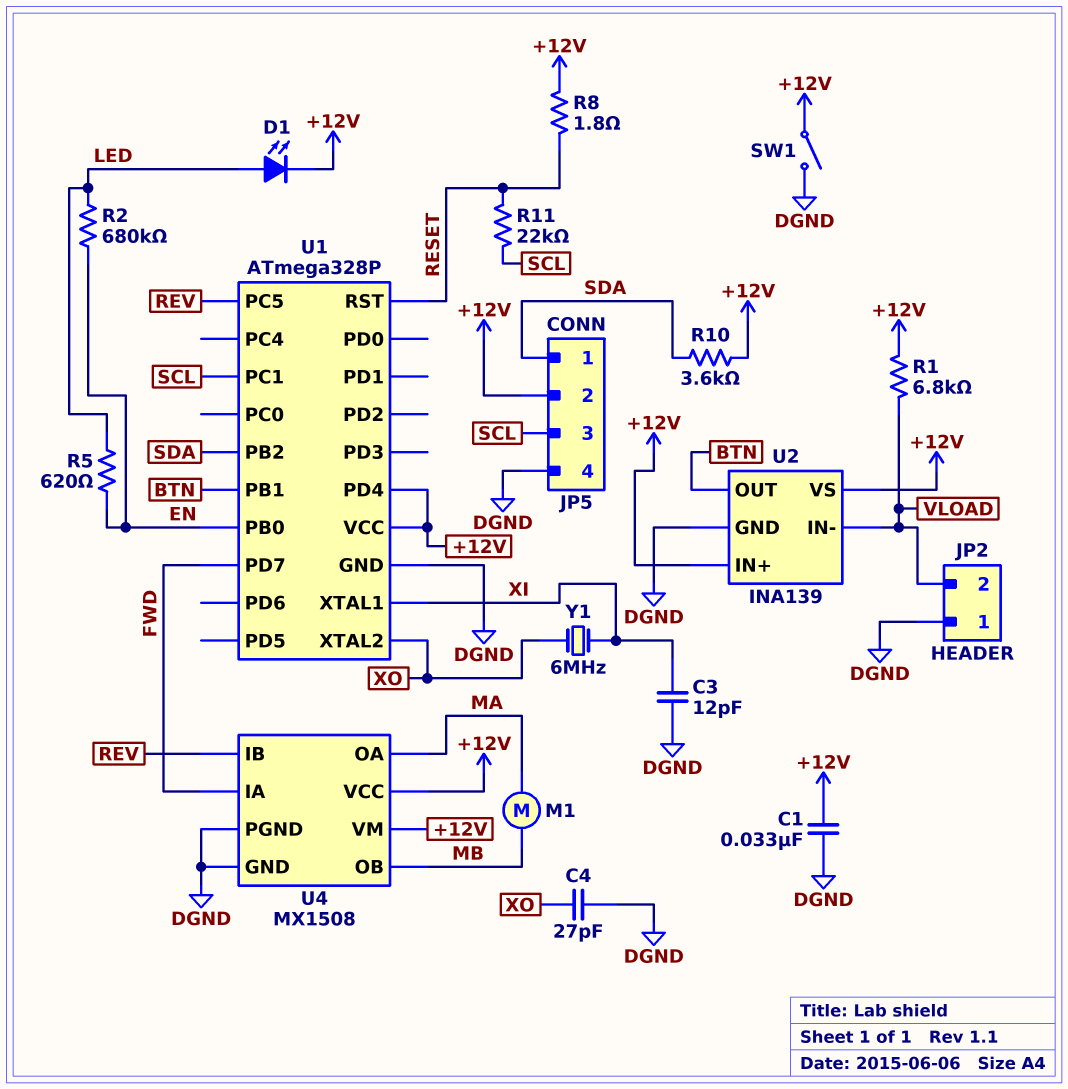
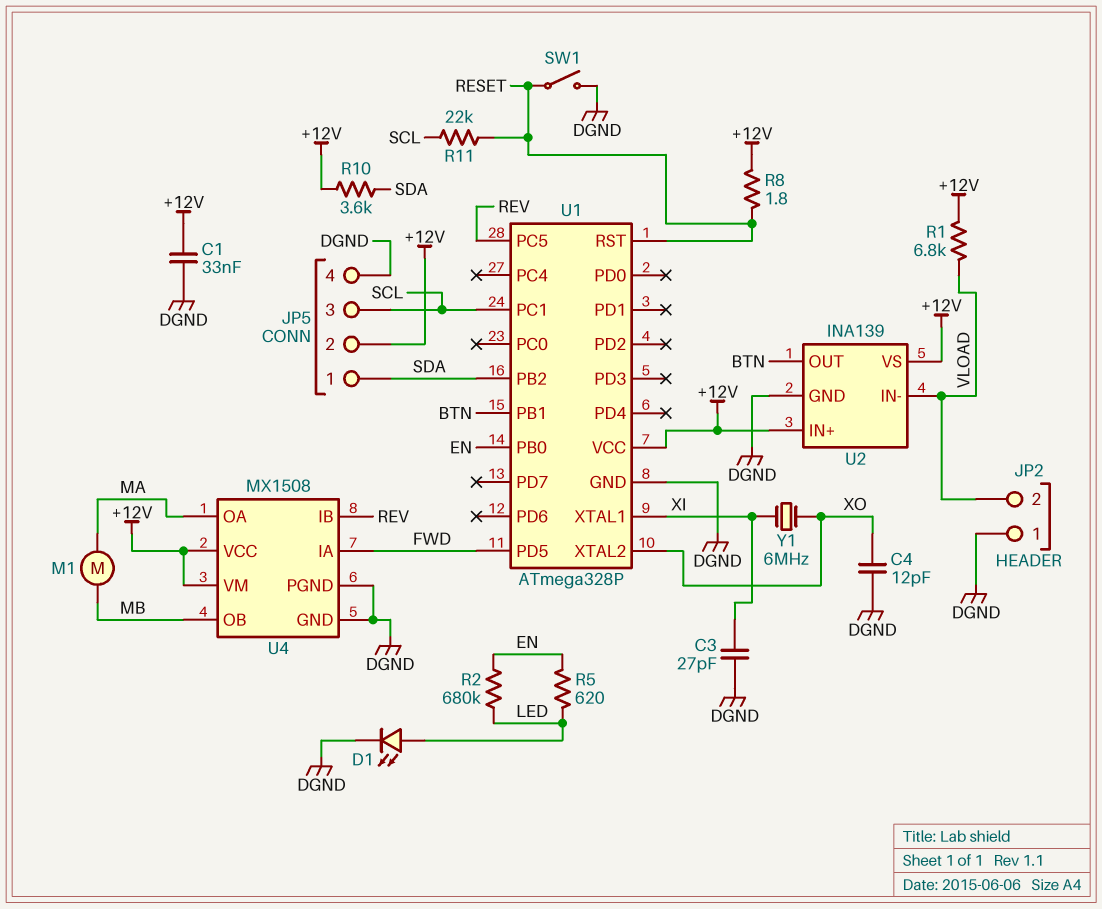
C3: 12pF (DGND, XI) -> 27pF (DGND, XI)
C4: 27pF (DGND, XO) -> 12pF (DGND, XO)
D1: LED (A LED, K +12V) -> LED (A LED, K DGND)
SW1: switch (+12V, DGND) -> switch (DGND, RESET)
U1 pin PD4: +12V -> none
U1 pin PD5: none -> FWD
U1 pin PD7: FWD -> none

